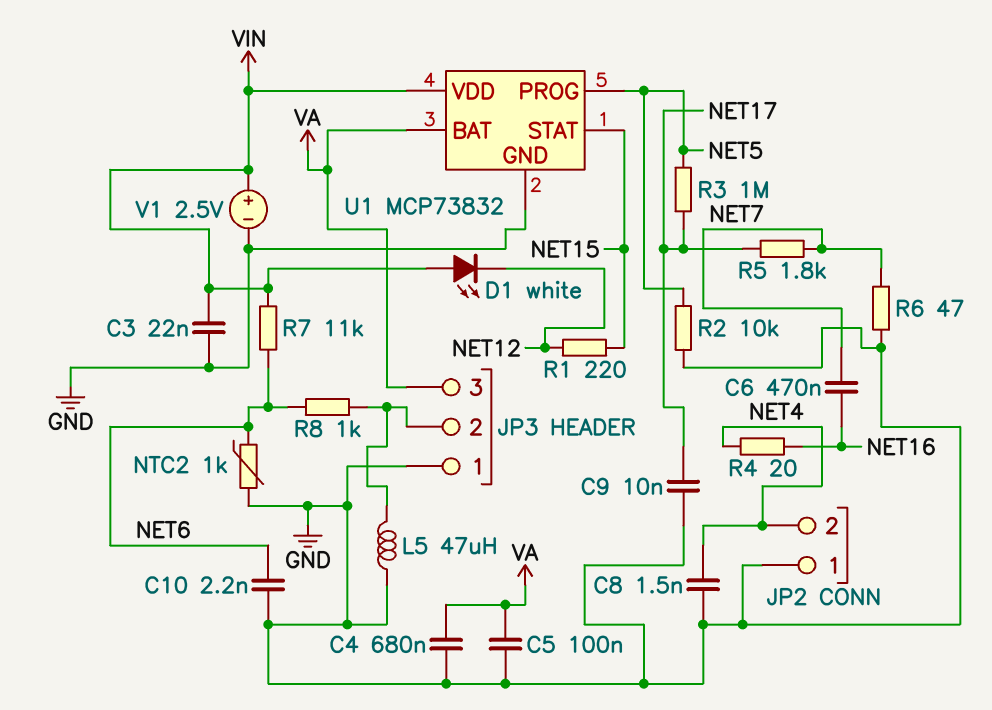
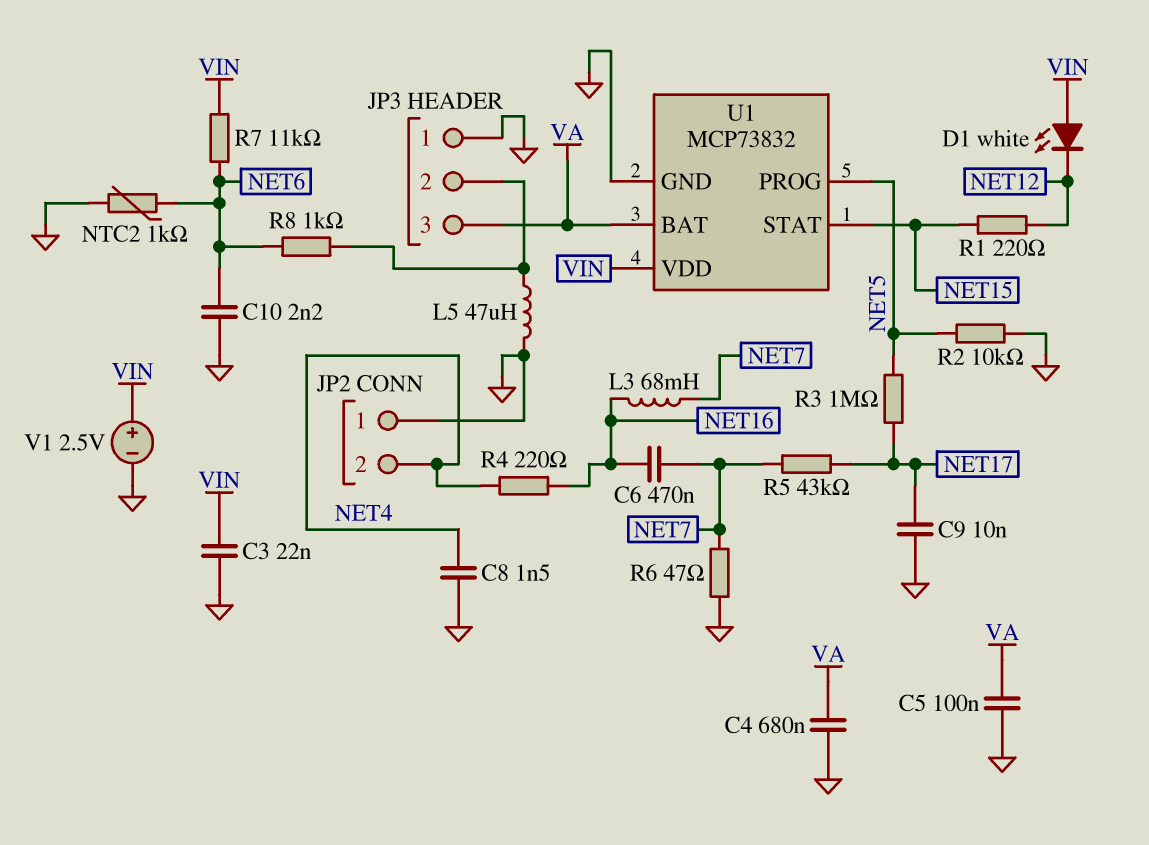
L3: none -> 68mH (NET7, NET16)
R4: 20 (NET4, NET16) -> 220 (NET4, NET16)
R5: 1.8k (NET7, NET17) -> 43k (NET7, NET17)

